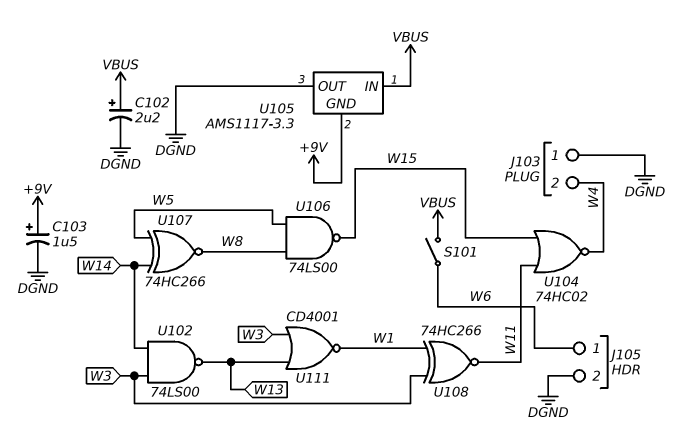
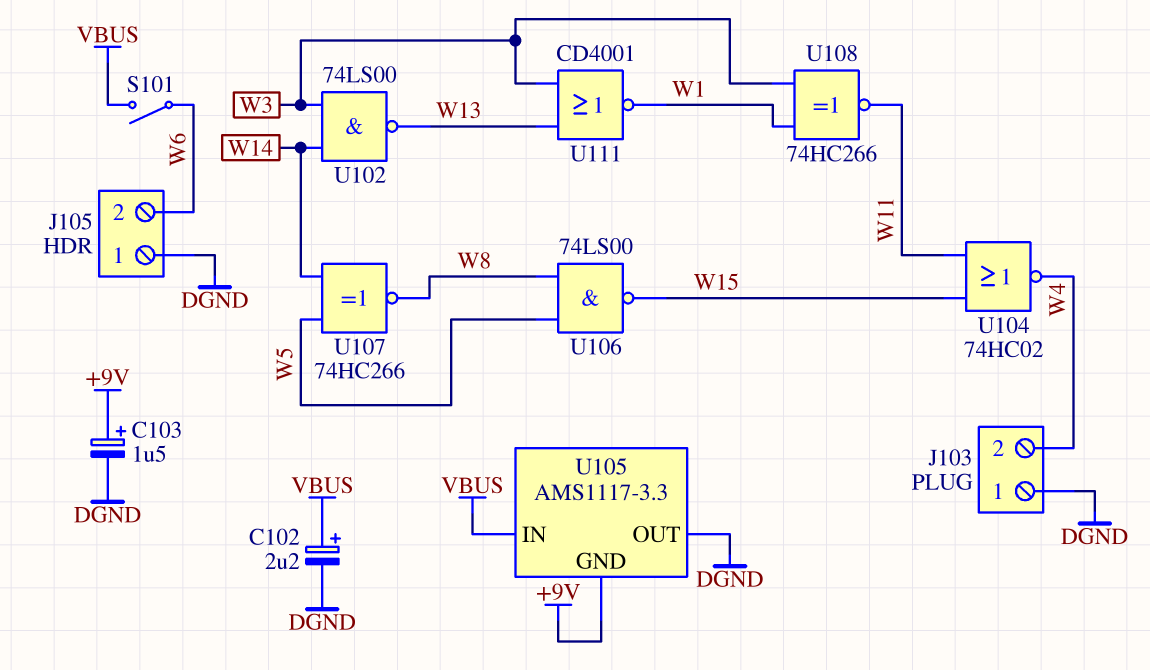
J105 pin 1: W6 -> DGND
J105 pin 2: DGND -> W6

